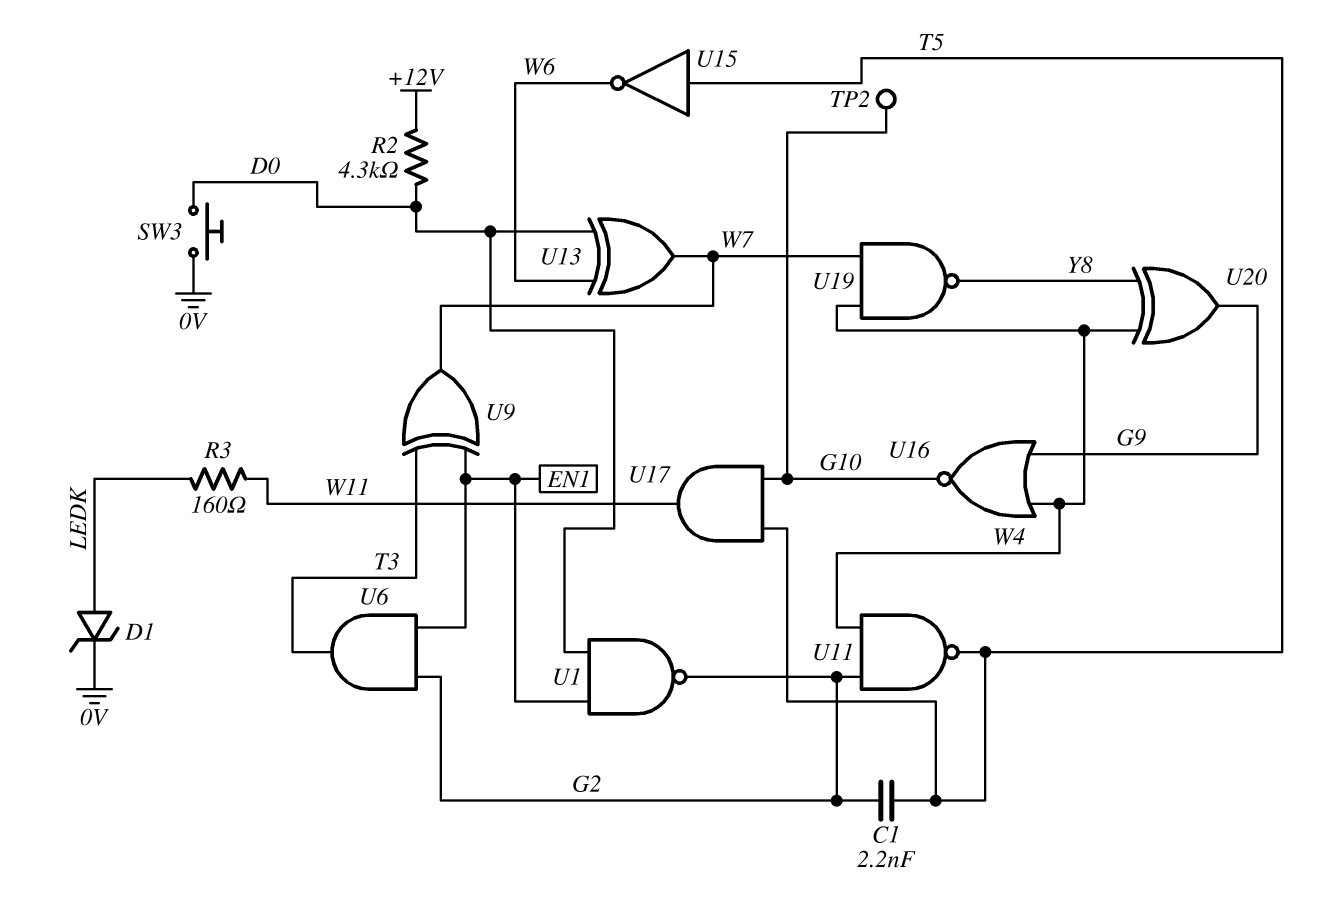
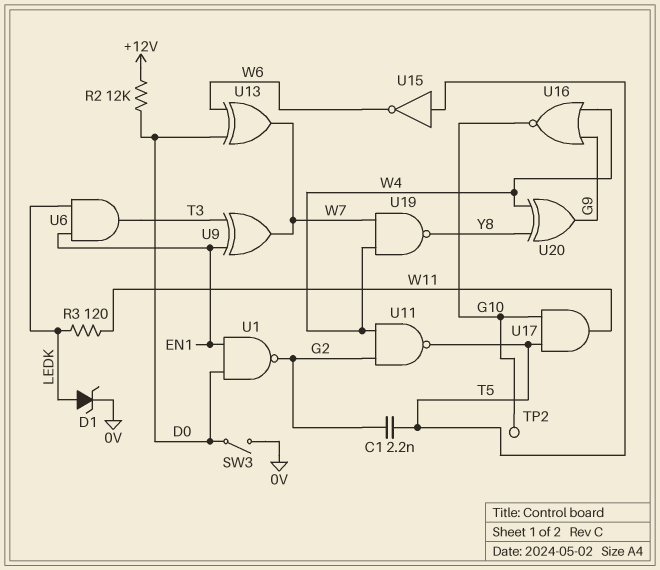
R2: 4.3k (+12V, D0) -> 12k (+12V, D0)
R3: 160 (LEDK, W11) -> 120 (LEDK, W11)
SW3: button (0V, D0) -> switch (0V, D0)
U6: AND (in EN1, in G2, out T3) -> AND (in EN1, in LEDK, out T3)

